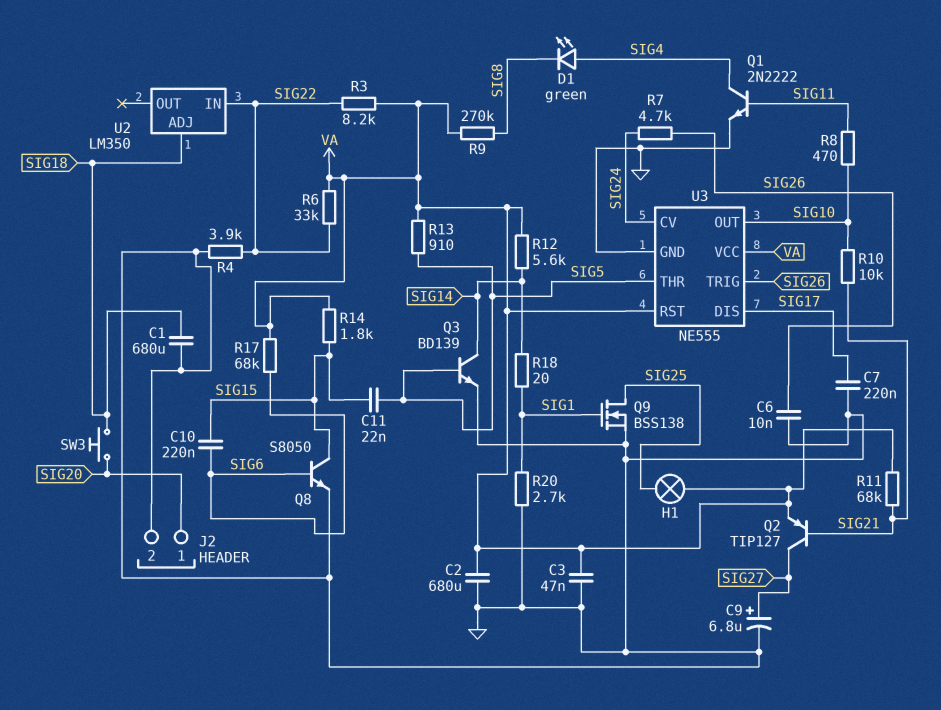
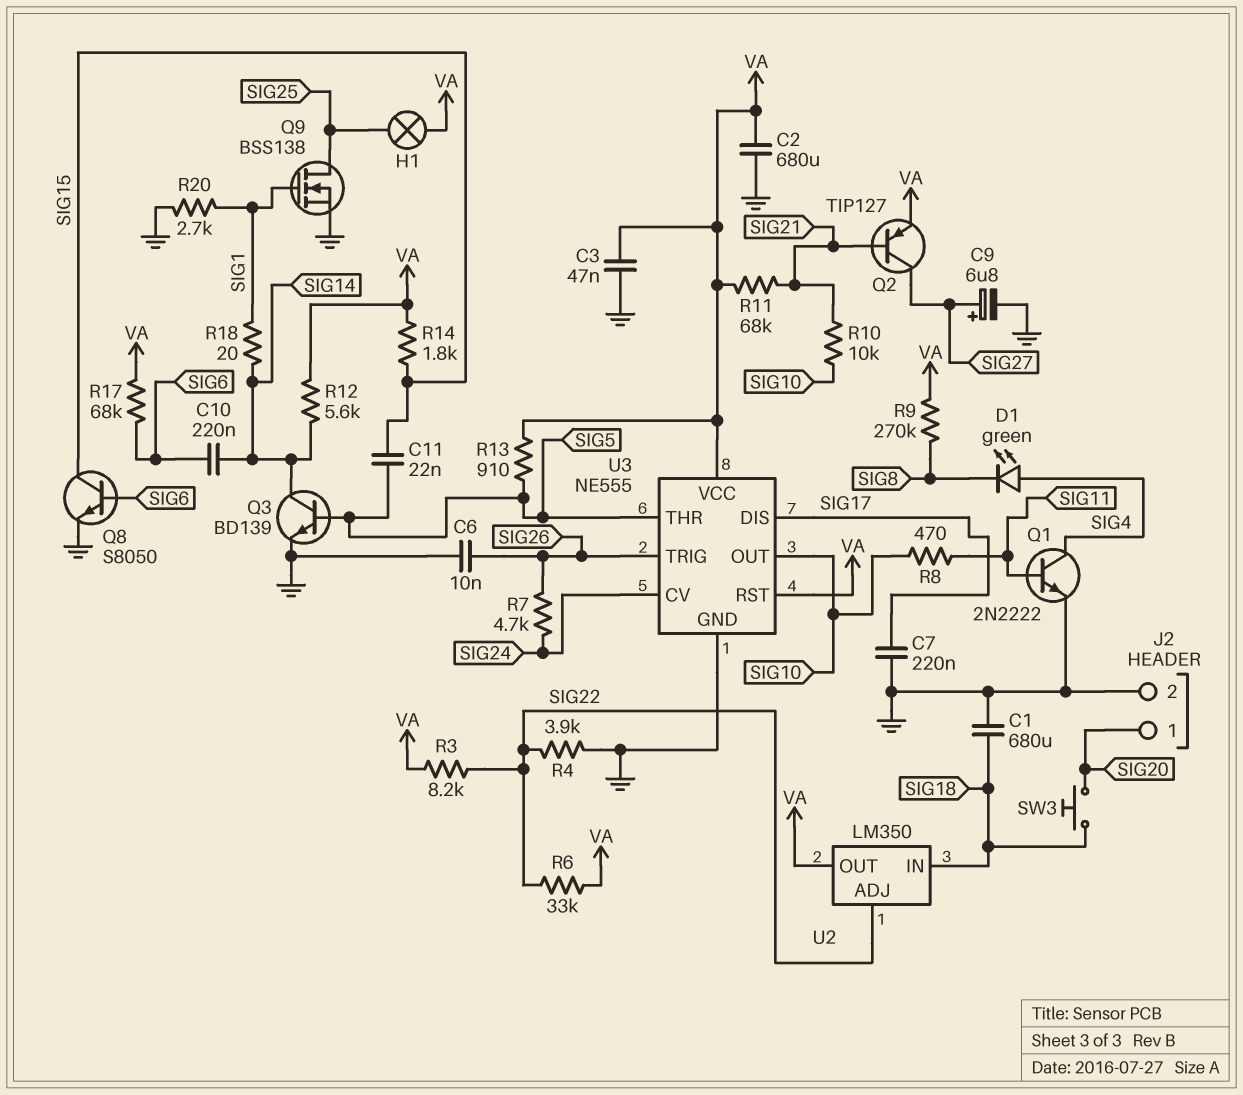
C10: 220nF (SIG6, SIG15) -> 220nF (SIG6, SIG14)
U2 pin ADJ: SIG18 -> SIG22
U2 pin IN: SIG22 -> SIG18
U2 pin OUT: none -> VA

